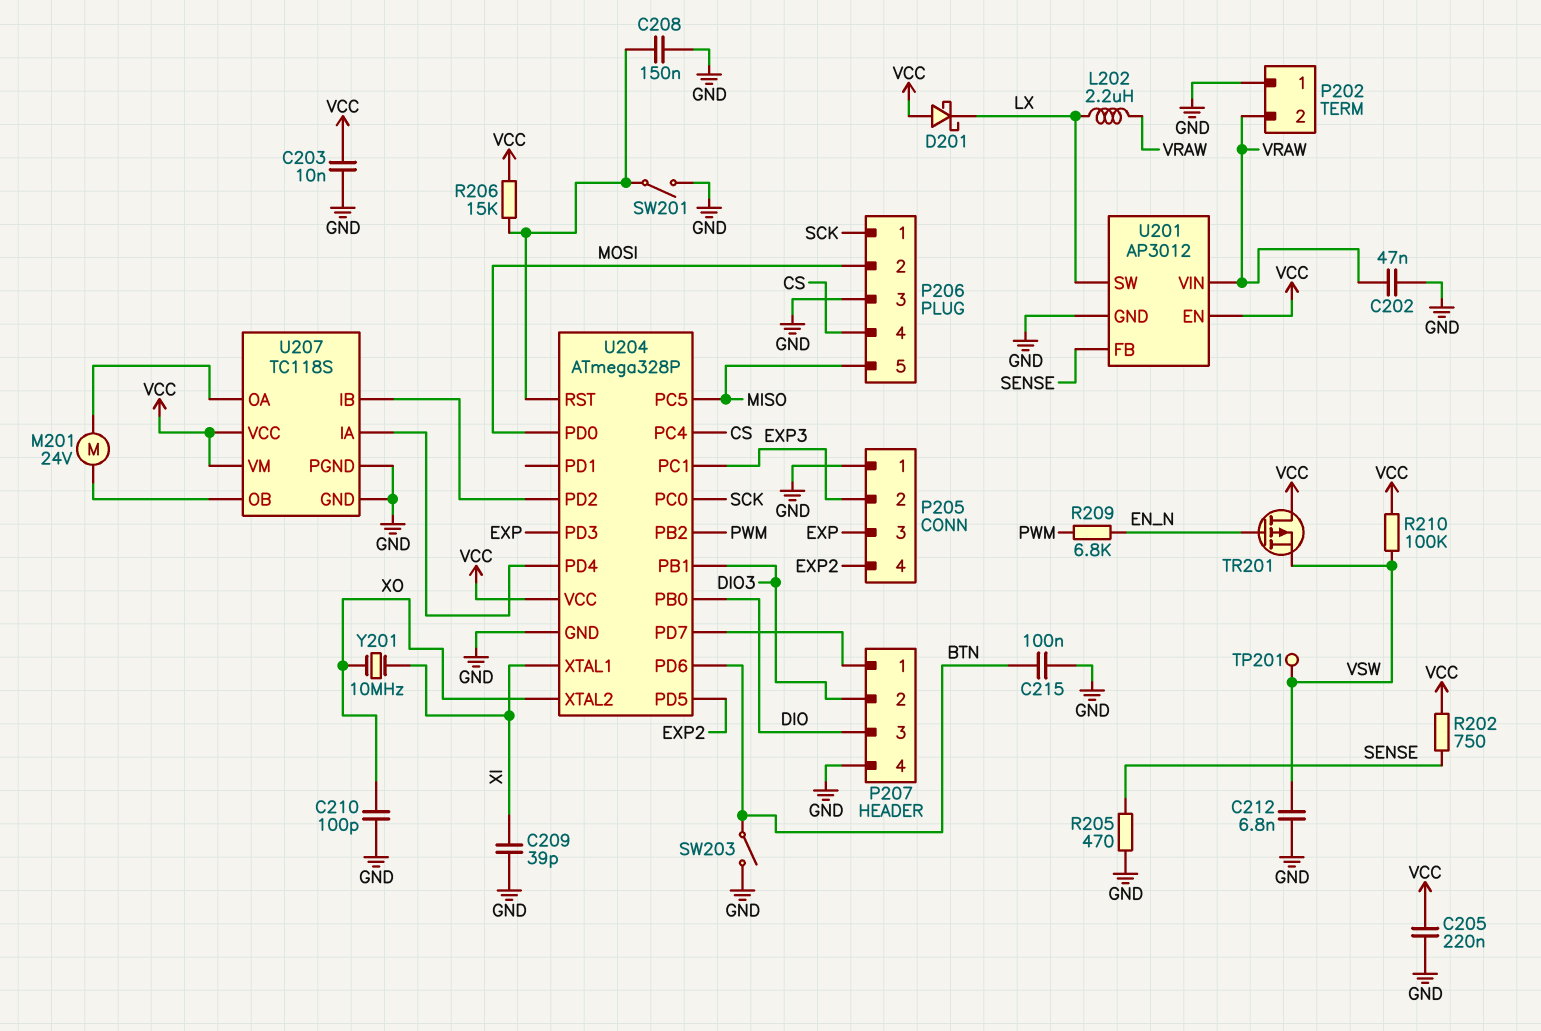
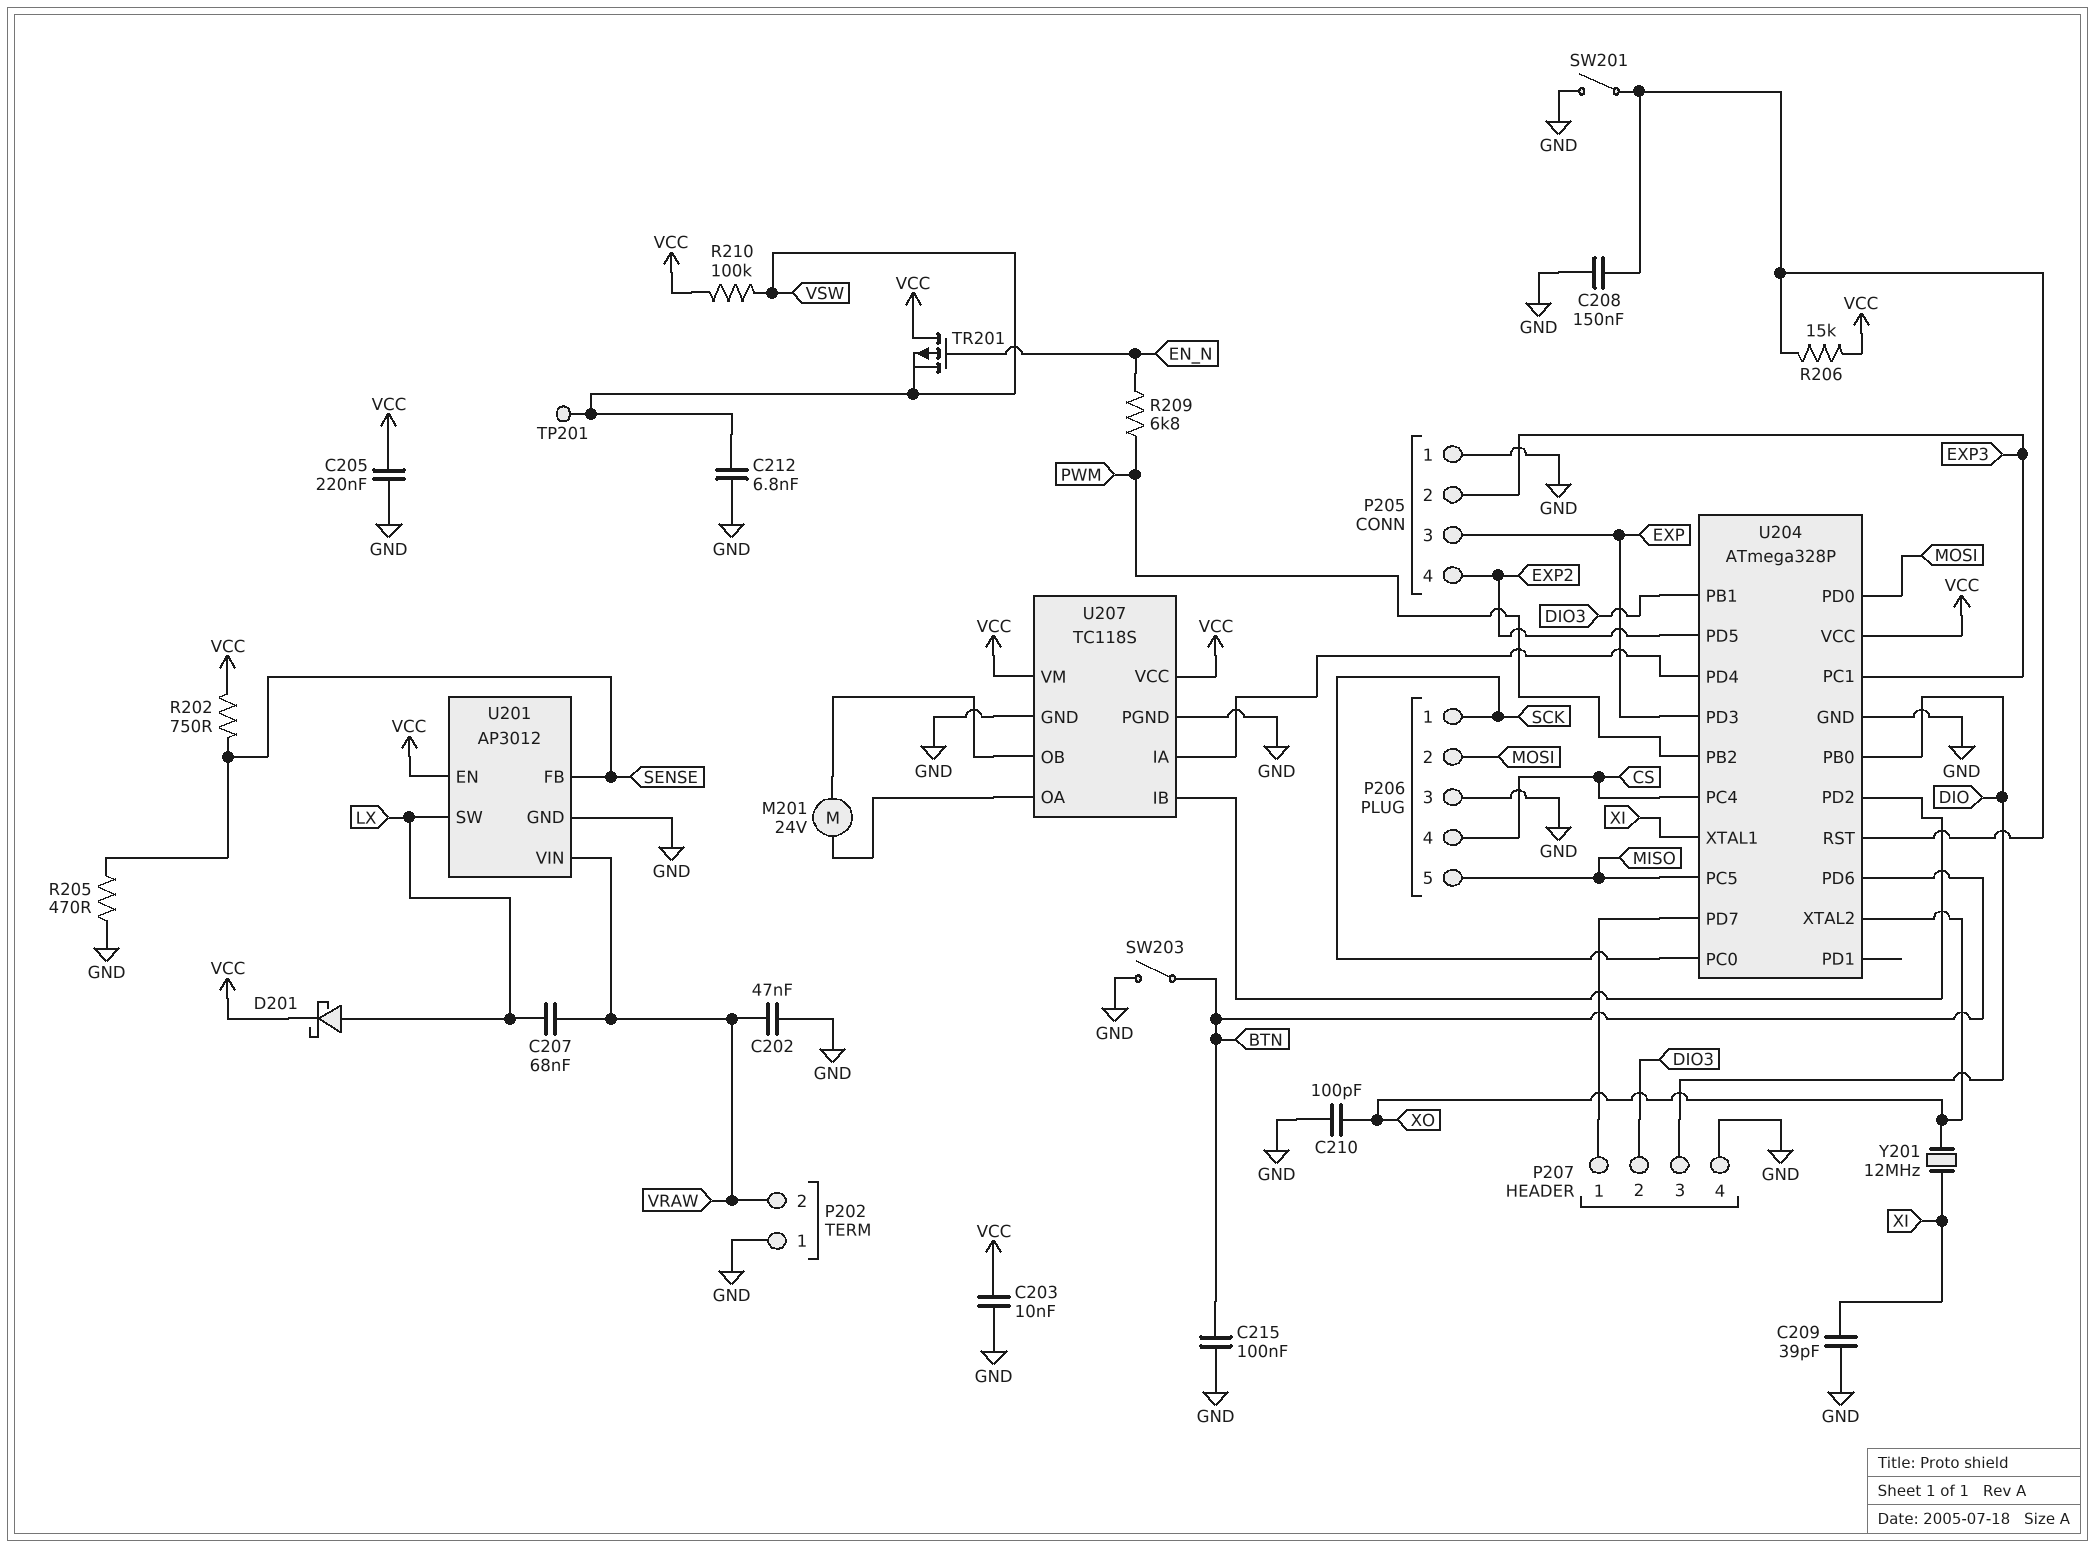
C207: none -> 68nF (LX, VRAW)
D201: schottky (A VCC, K LX) -> schottky (A LX, K VCC)
L202: 2.2uH (LX, VRAW) -> none
Y201: 10MHz (XI, XO) -> 12MHz (XI, XO)

